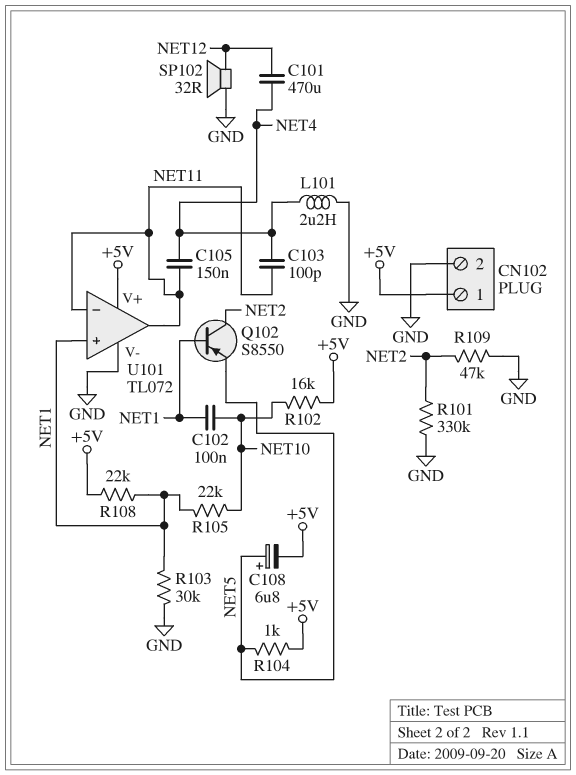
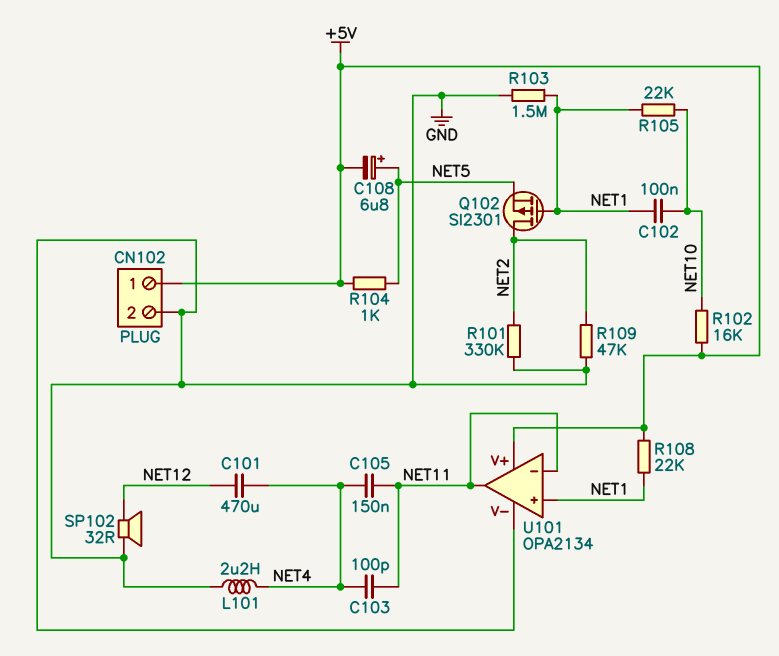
Q102: PNP S8550 (B NET1, C NET2, E NET5) -> PMOS SI2301 (G NET1, D NET2, S NET5)
R103: 30k (GND, NET1) -> 1.5M (GND, NET1)
U101: TL072 -> OPA2134

